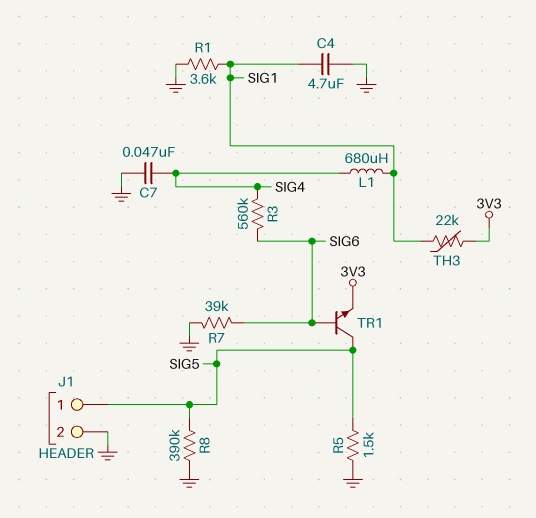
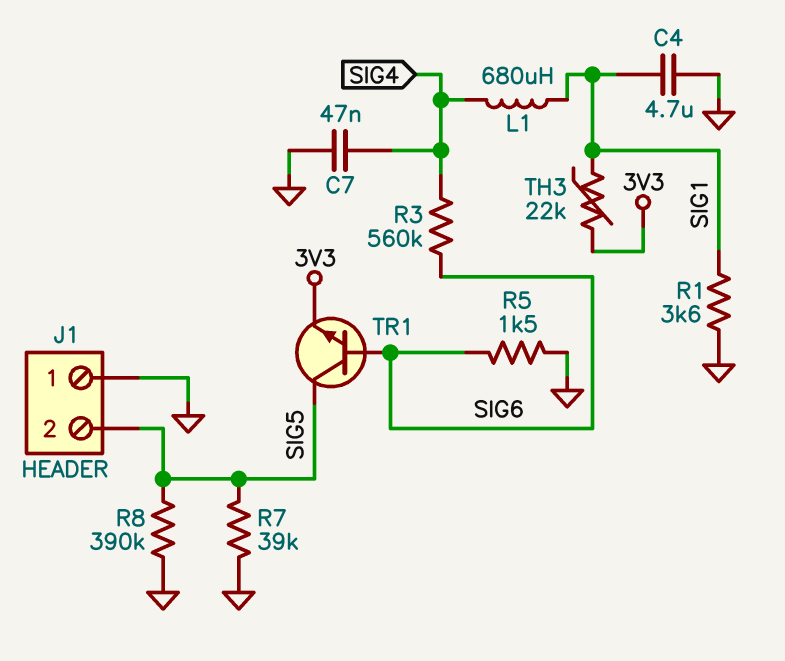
J1 pin 1: SIG5 -> GND
J1 pin 2: GND -> SIG5
R5: 1.5k (GND, SIG5) -> 1.5k (GND, SIG6)
R7: 39k (GND, SIG6) -> 39k (GND, SIG5)

